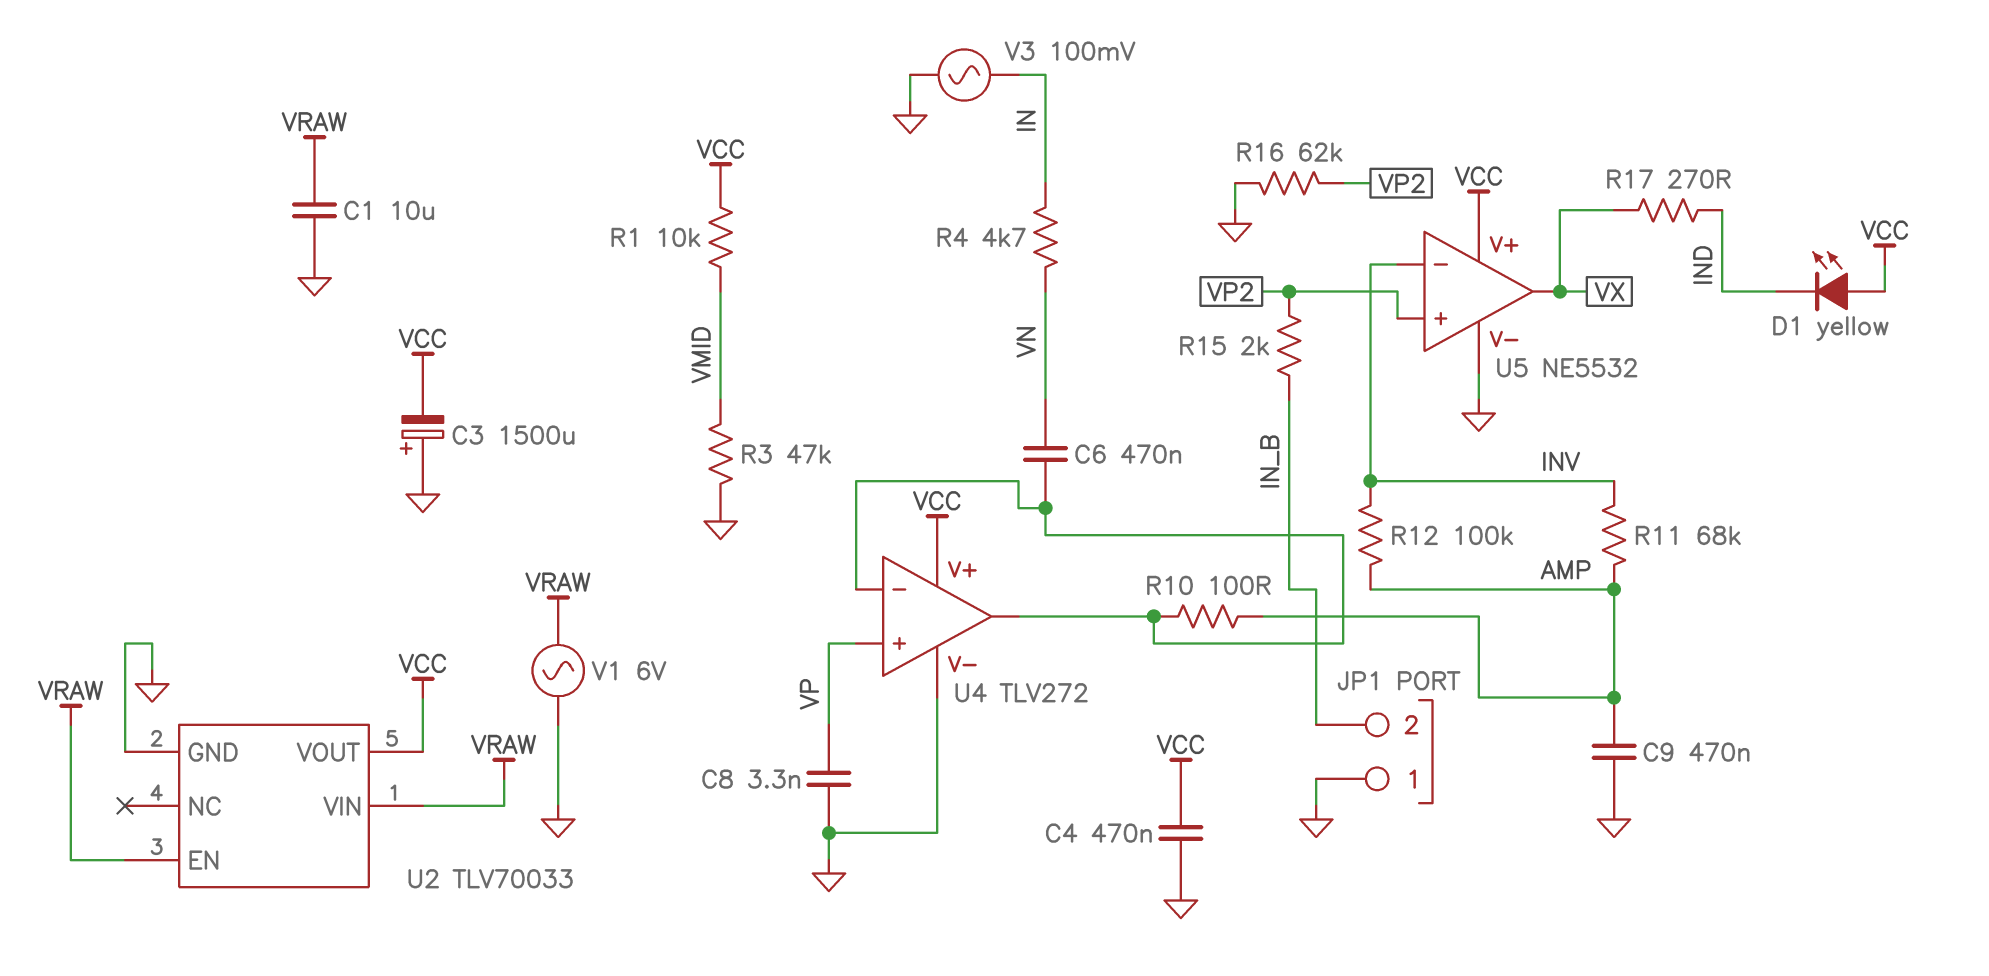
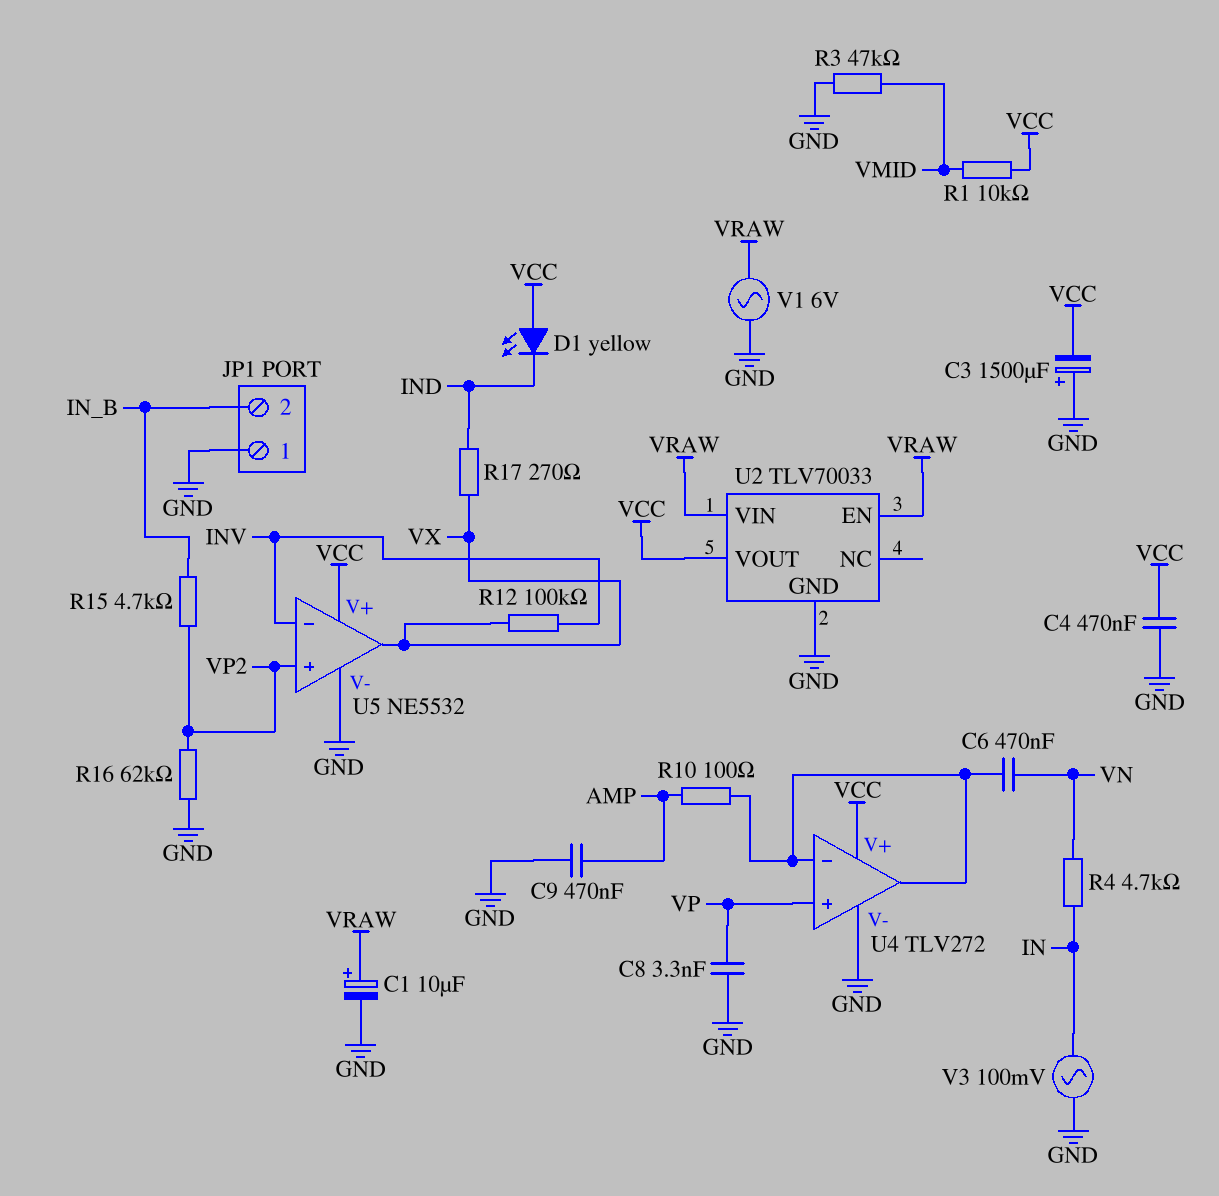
C1: 10uF (GND, VRAW) -> 10uF (plus VRAW, minus GND)
R11: 68k (AMP, INV) -> none
R12: 100k (AMP, INV) -> 100k (INV, VX)
R15: 2k (IN_B, VP2) -> 4.7k (IN_B, VP2)

